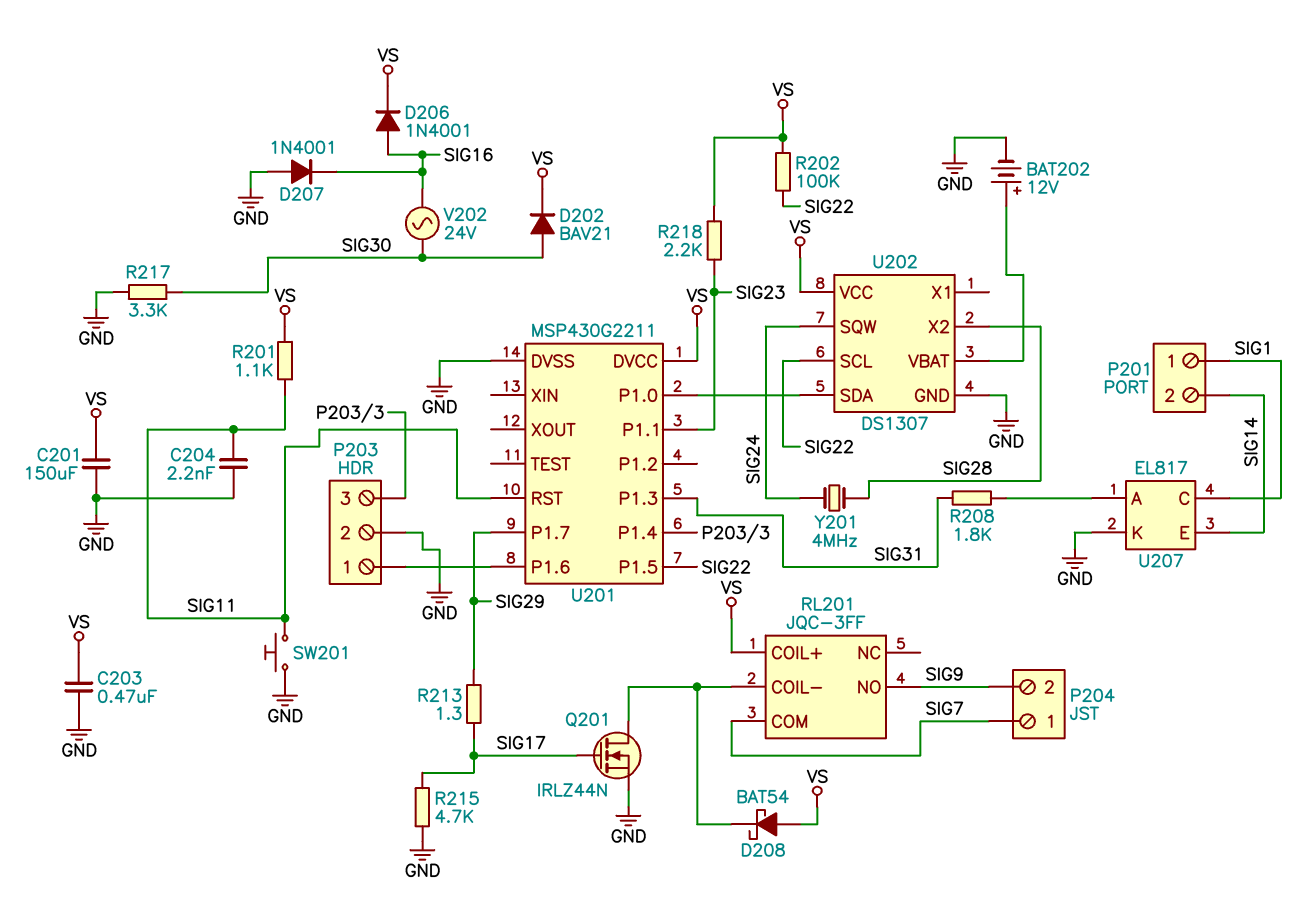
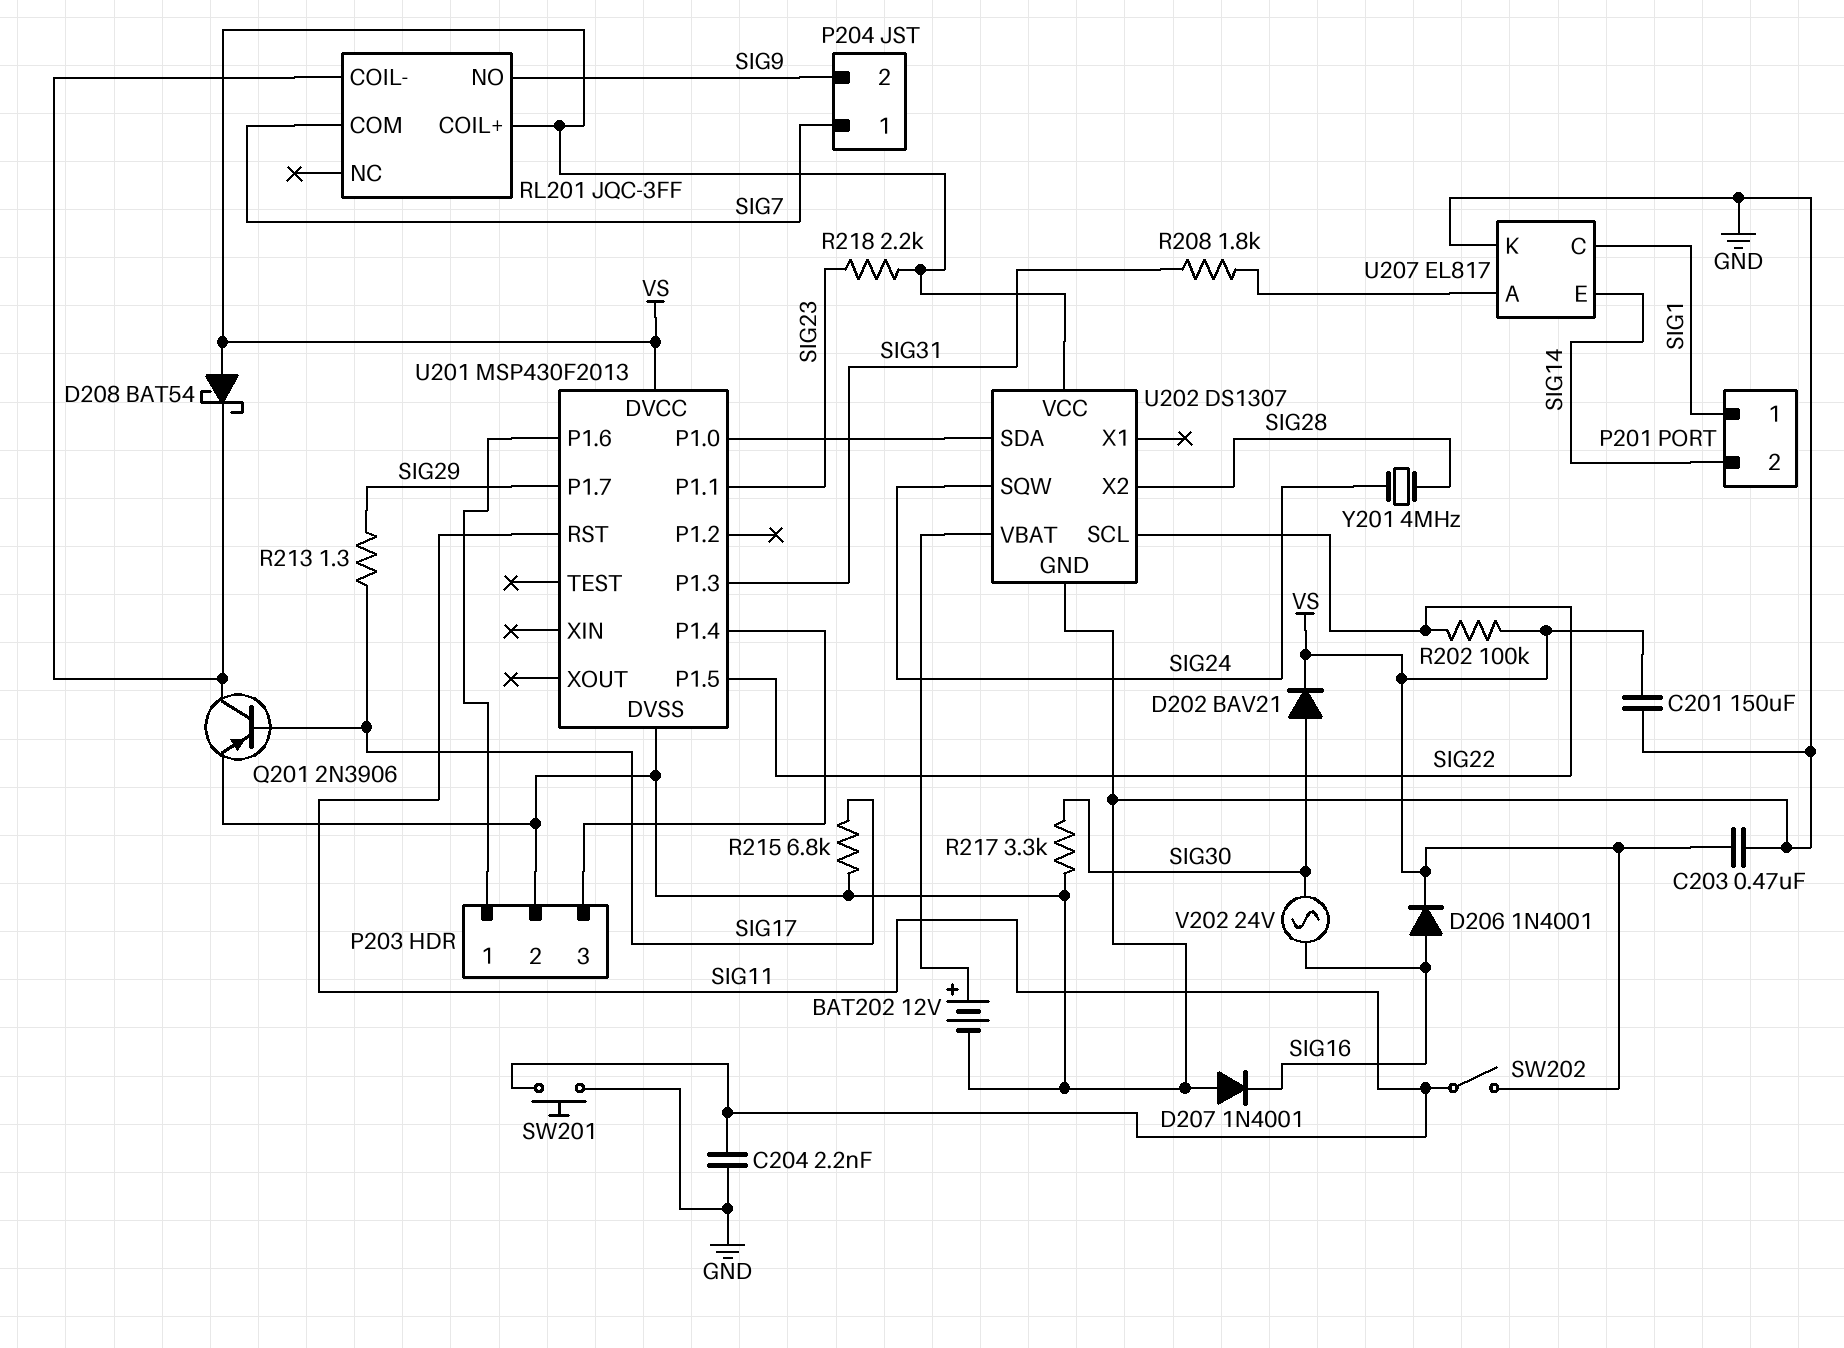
Q201: NMOS IRLZ44N (G SIG17, D RL201/COIL-, S GND) -> PNP 2N3906 (B SIG17, C RL201/COIL-, E GND)
R201: 1.1k (SIG11, VS) -> none
R215: 4.7k (GND, SIG17) -> 6.8k (GND, SIG17)
SW202: none -> switch (SIG11, VS)
U201: MSP430G2211 -> MSP430F2013

